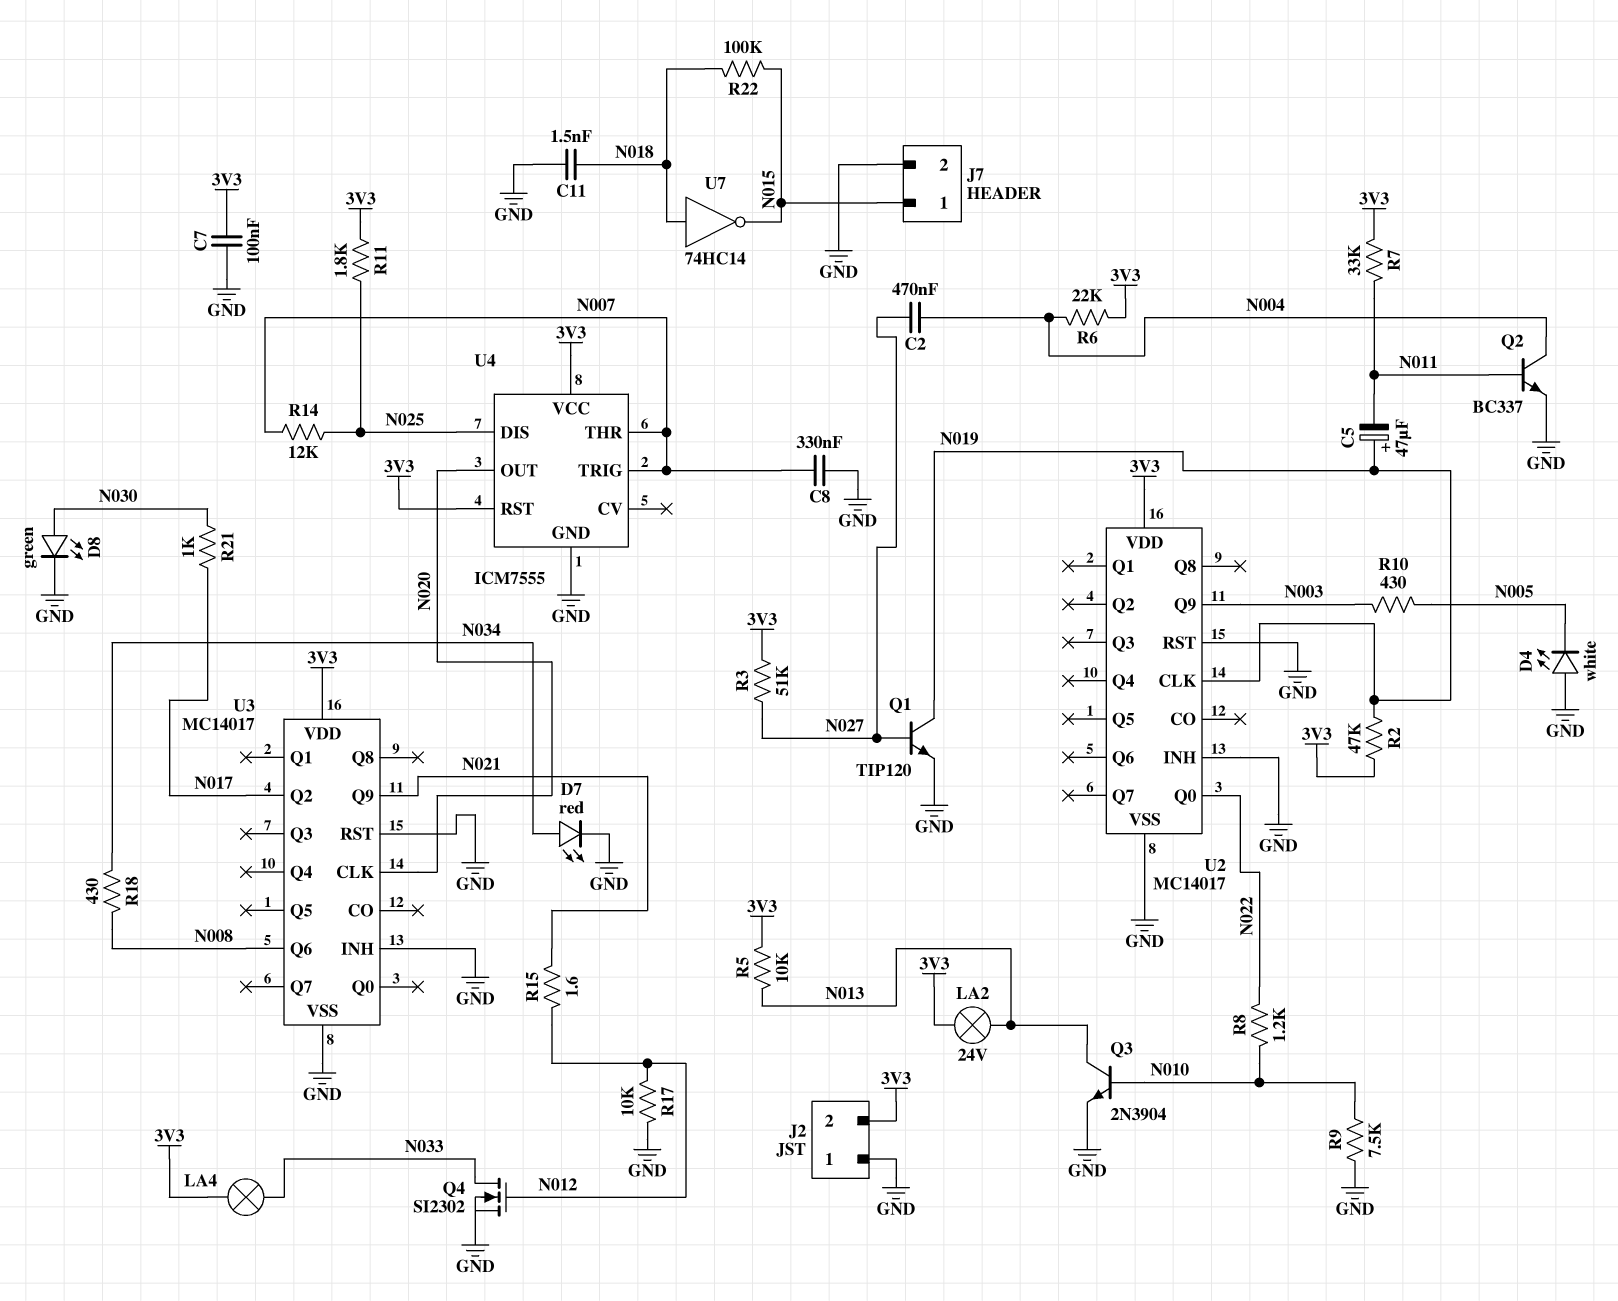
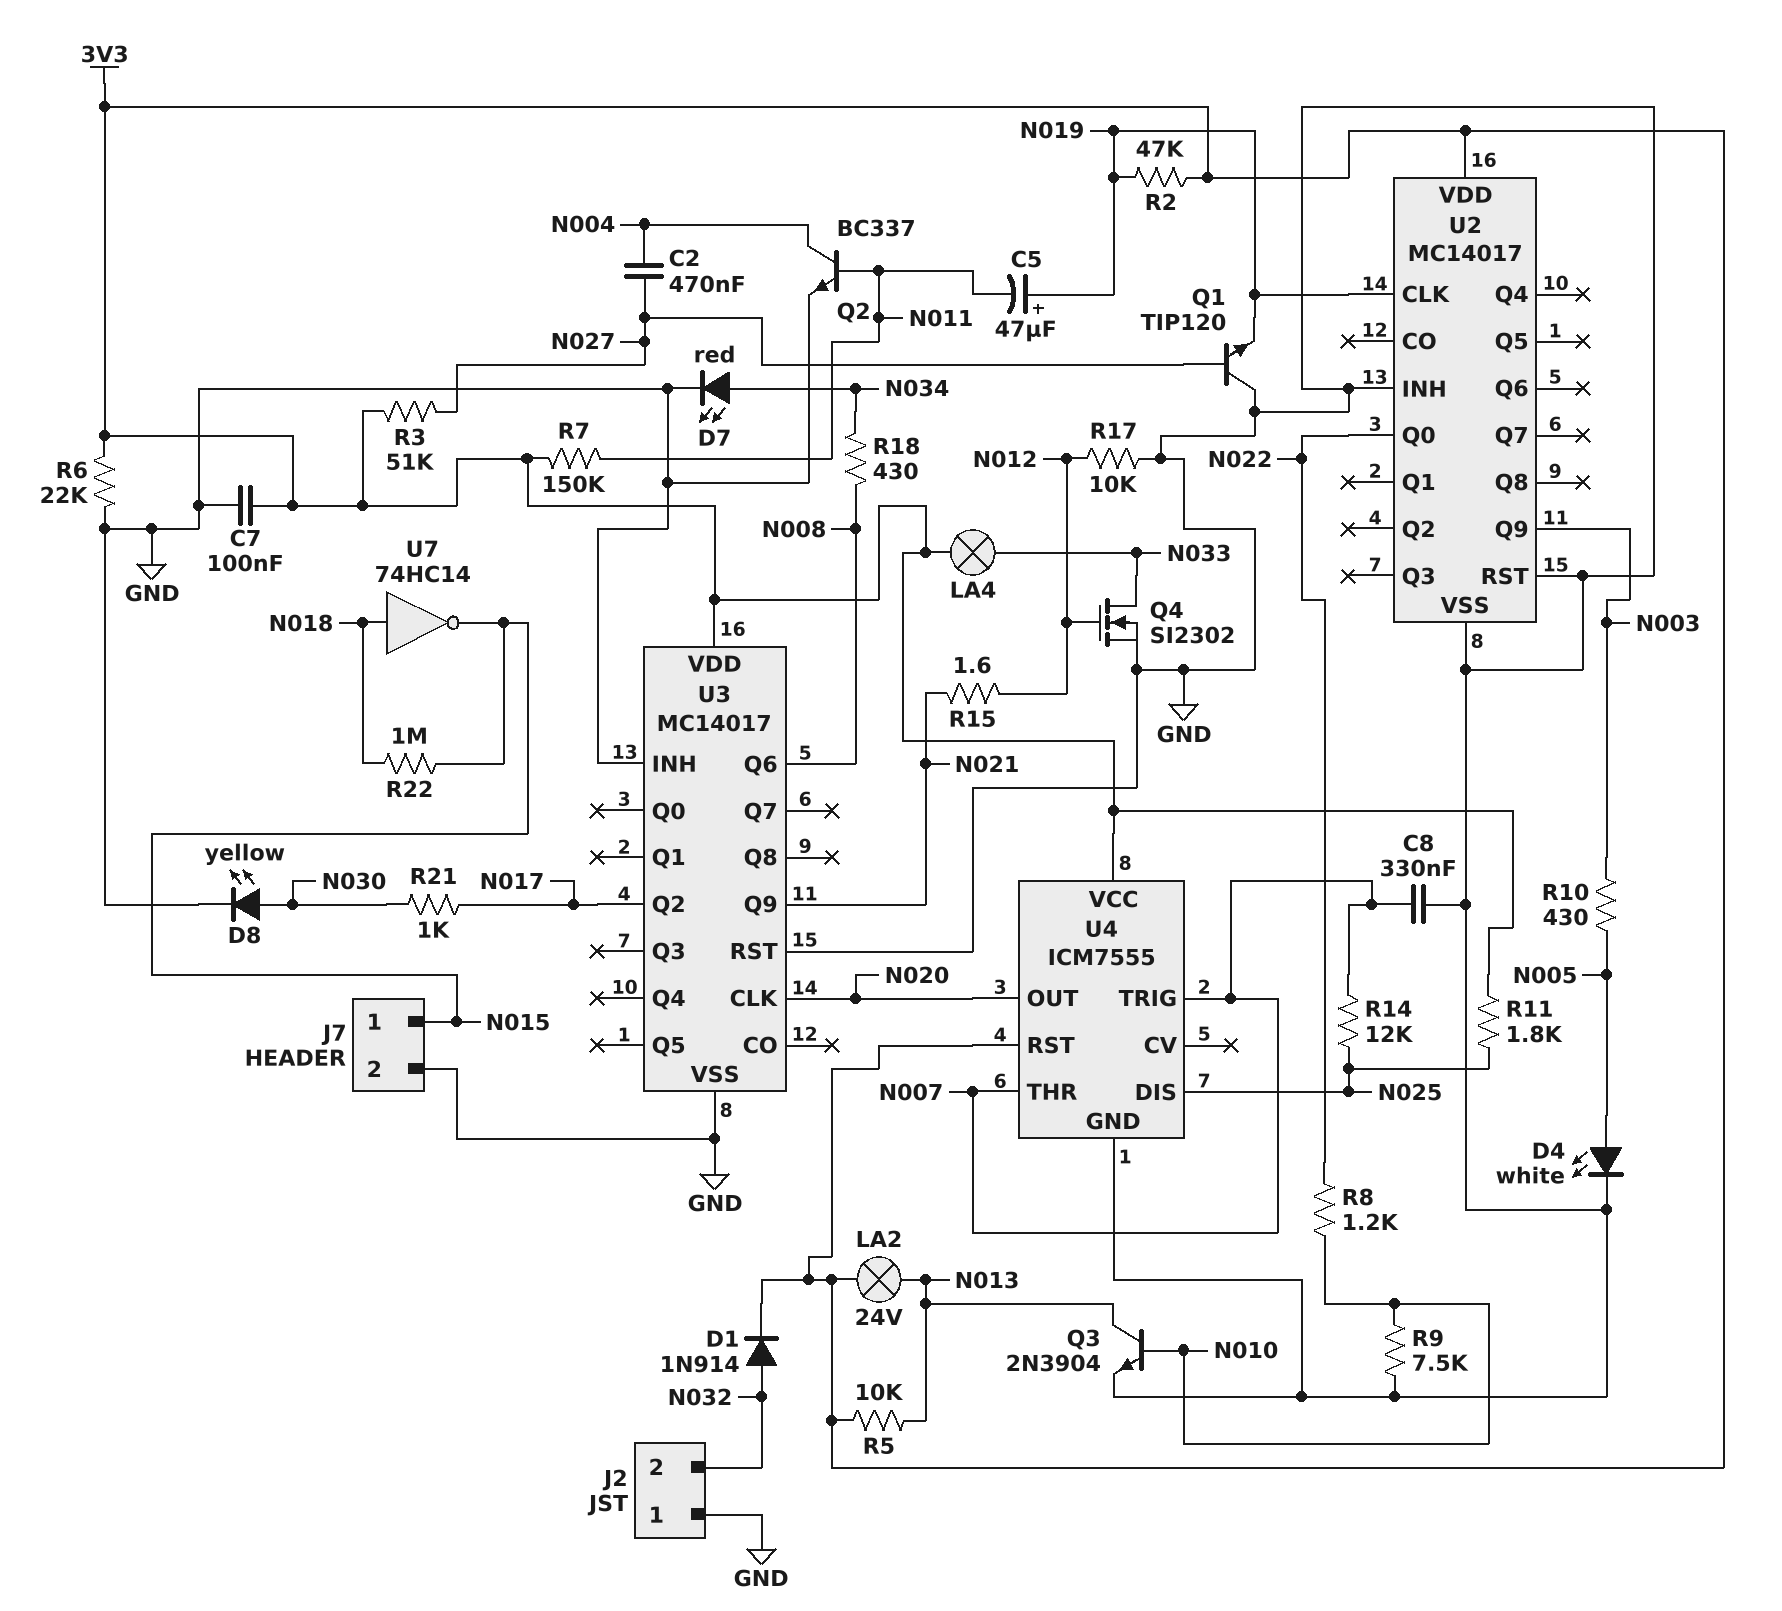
C11: 1.5nF (GND, N018) -> none
D1: none -> diode 1N914 (A N032, K 3V3)
D4: LED white (A GND, K N005) -> LED white (A N005, K GND)
D8: LED green (A N030, K GND) -> LED yellow (A N030, K GND)
J2 pin 2: 3V3 -> N032
Q1: NPN TIP120 (B N027, C N019, E GND) -> NPN TIP120 (B N027, C GND, E N019)
R6: 22k (3V3, N004) -> 22k (3V3, GND)
R7: 33k (3V3, N011) -> 150k (3V3, N011)
R22: 100k (N015, N018) -> 1M (N015, N018)

